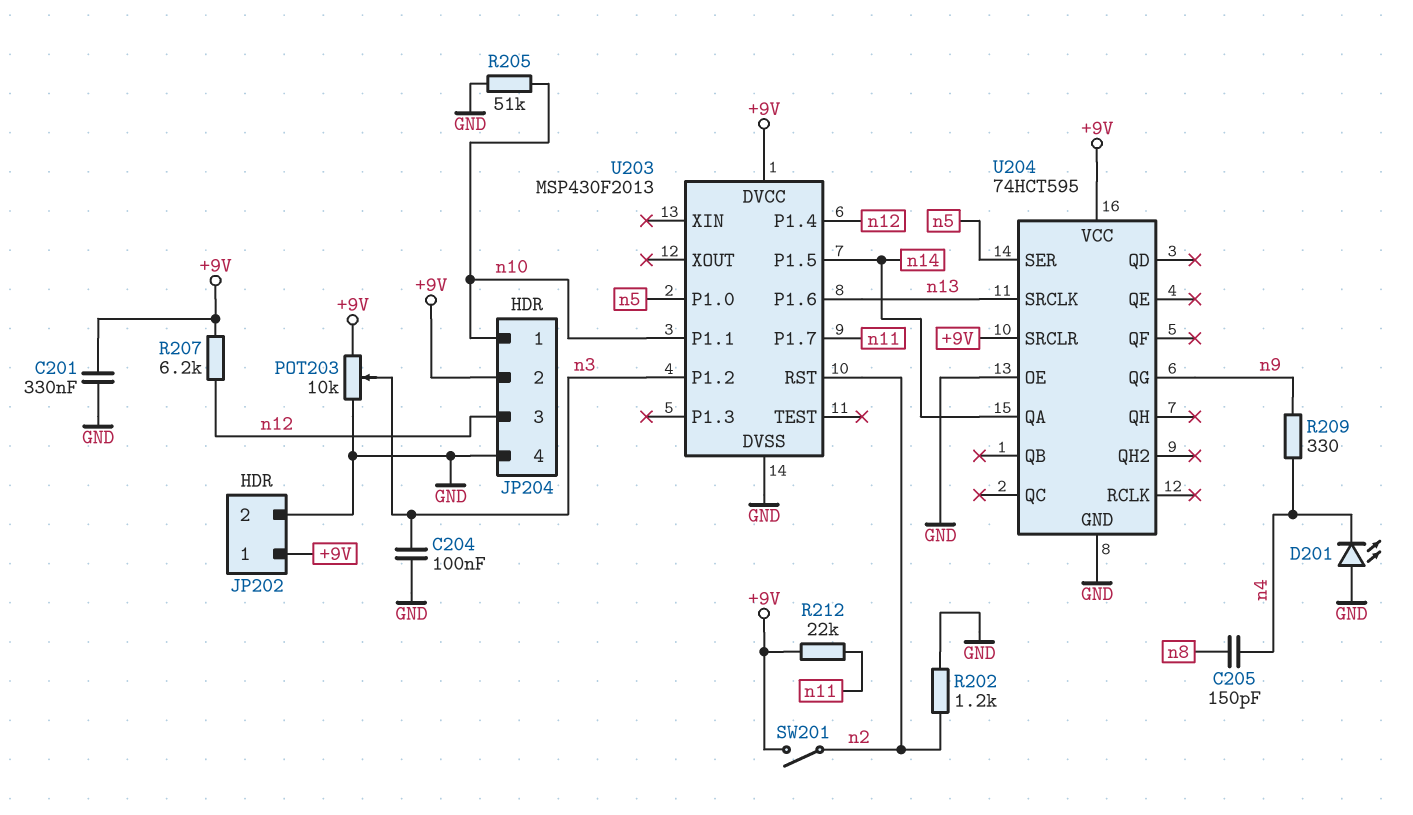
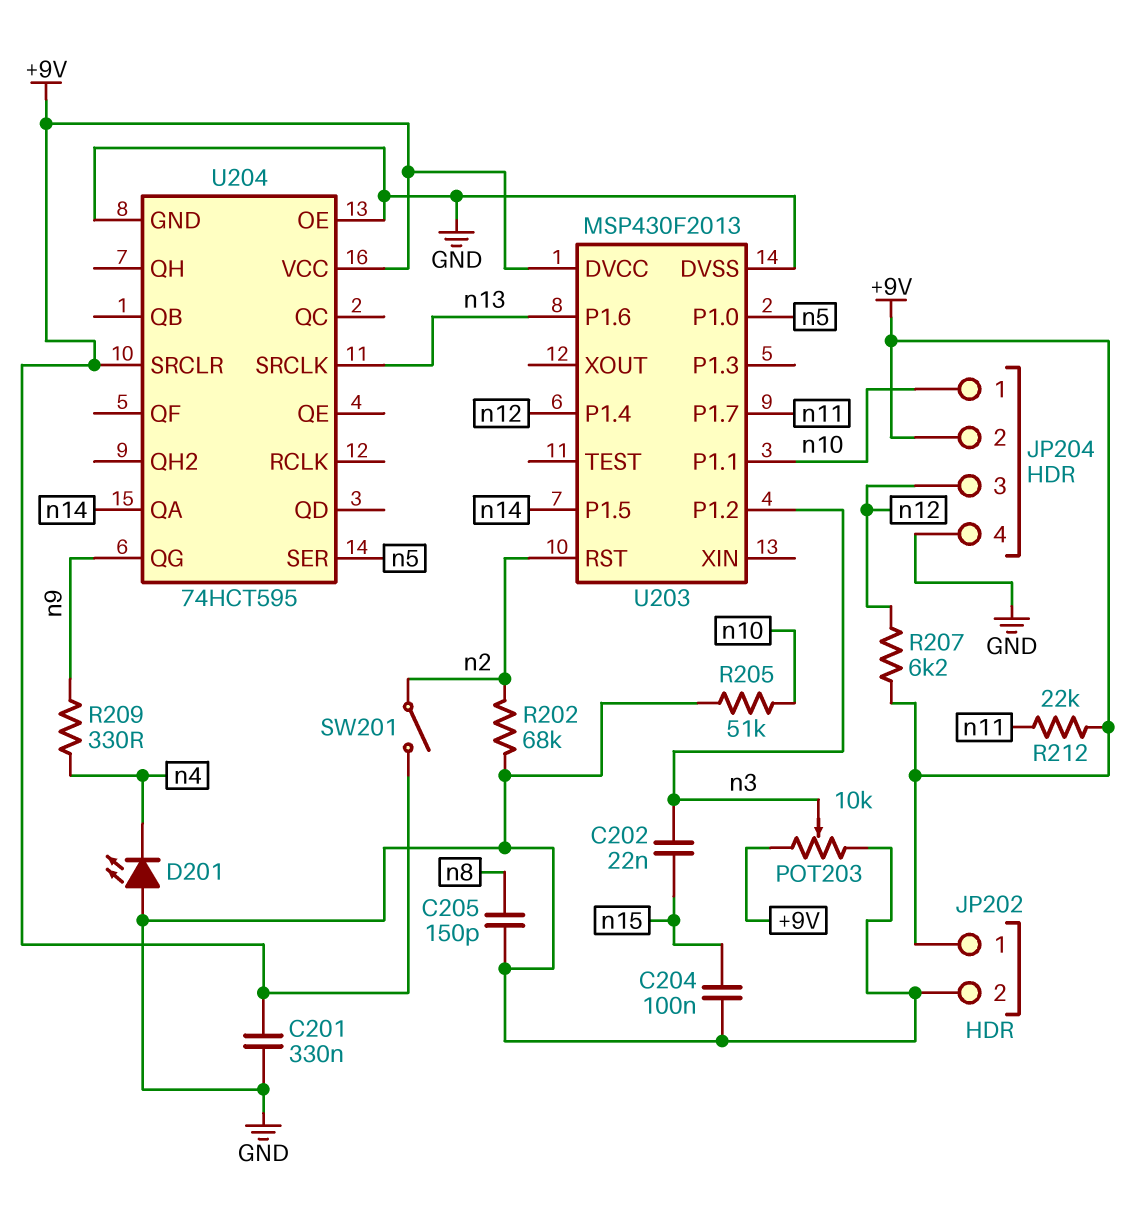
C202: none -> 22nF (n3, n15)
C204: 100nF (GND, n3) -> 100nF (GND, n15)
C205: 150pF (n4, n8) -> 150pF (GND, n8)
R202: 1.2k (GND, n2) -> 68k (GND, n2)

